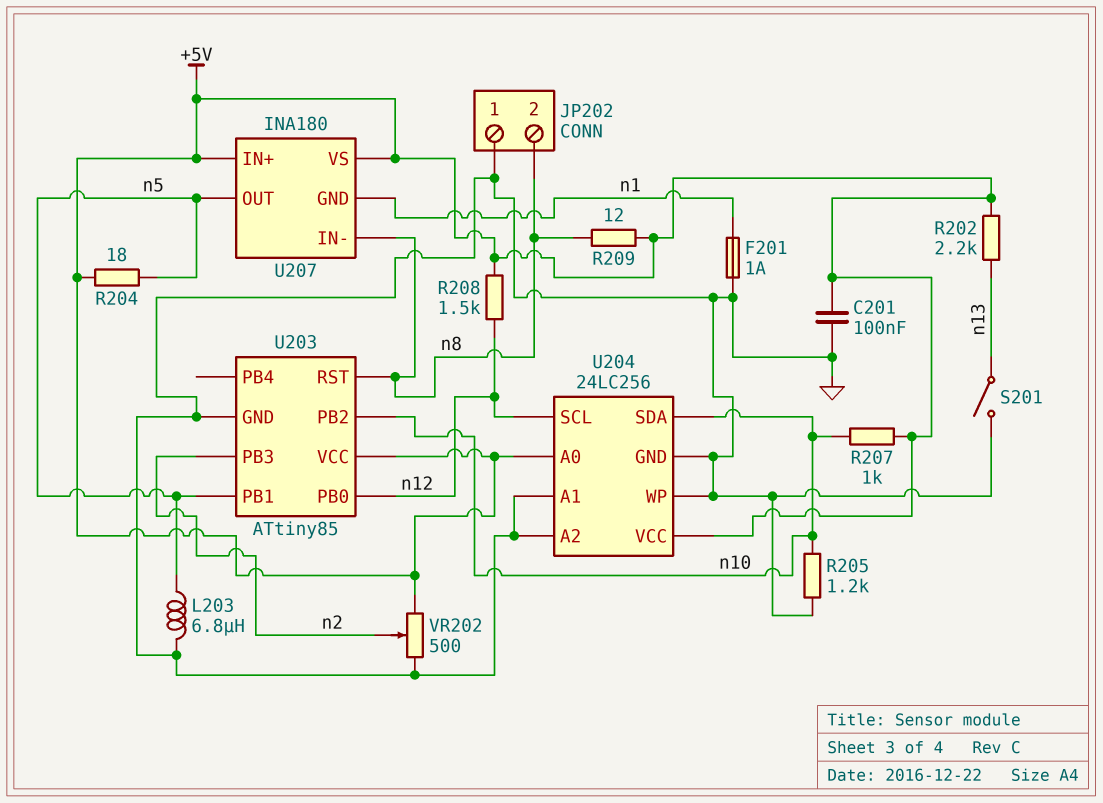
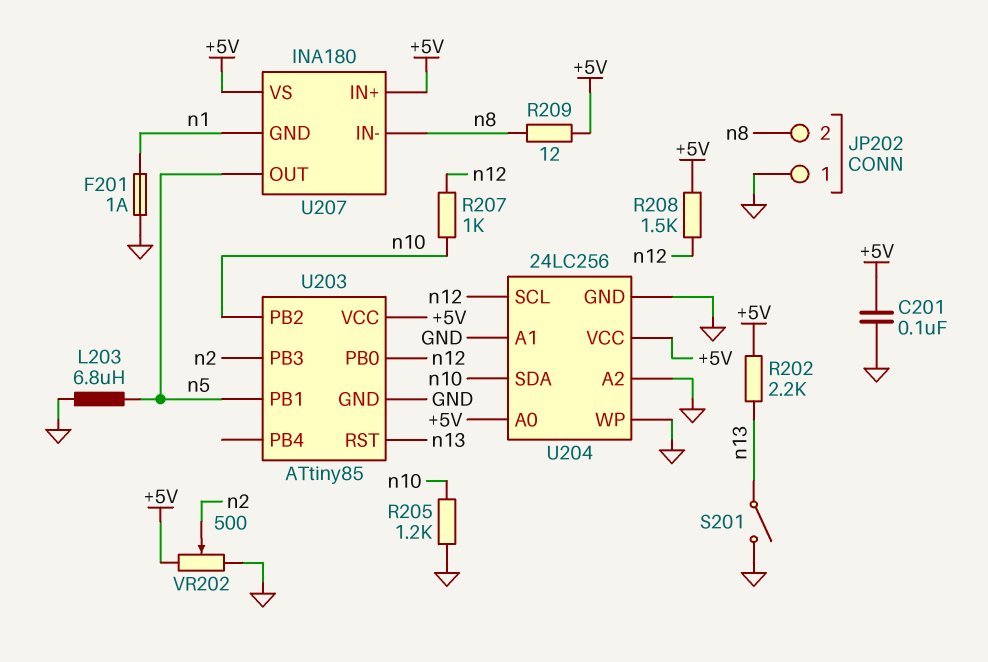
R204: 18 (+5V, n5) -> none
R207: 1k (+5V, n10) -> 1k (n10, n12)
U203 pin RST: n8 -> n13

